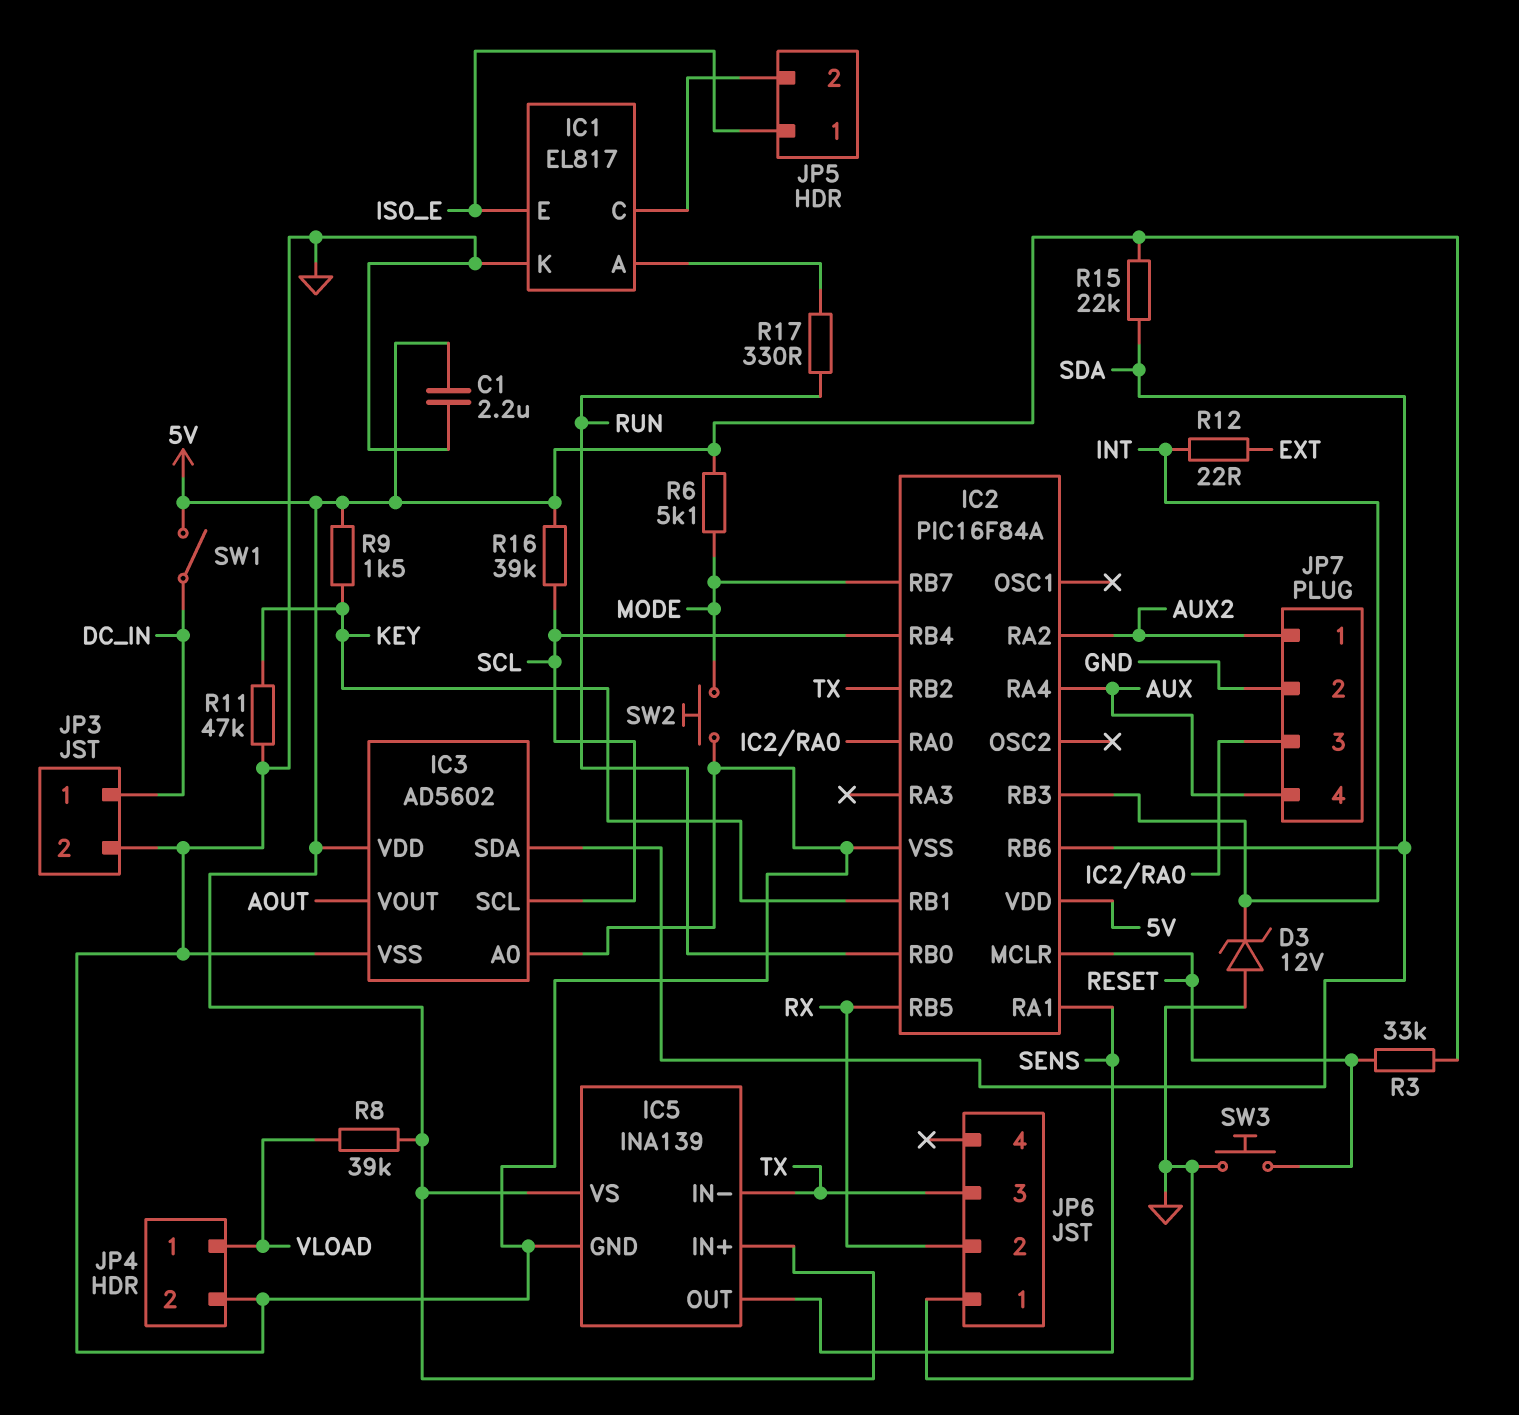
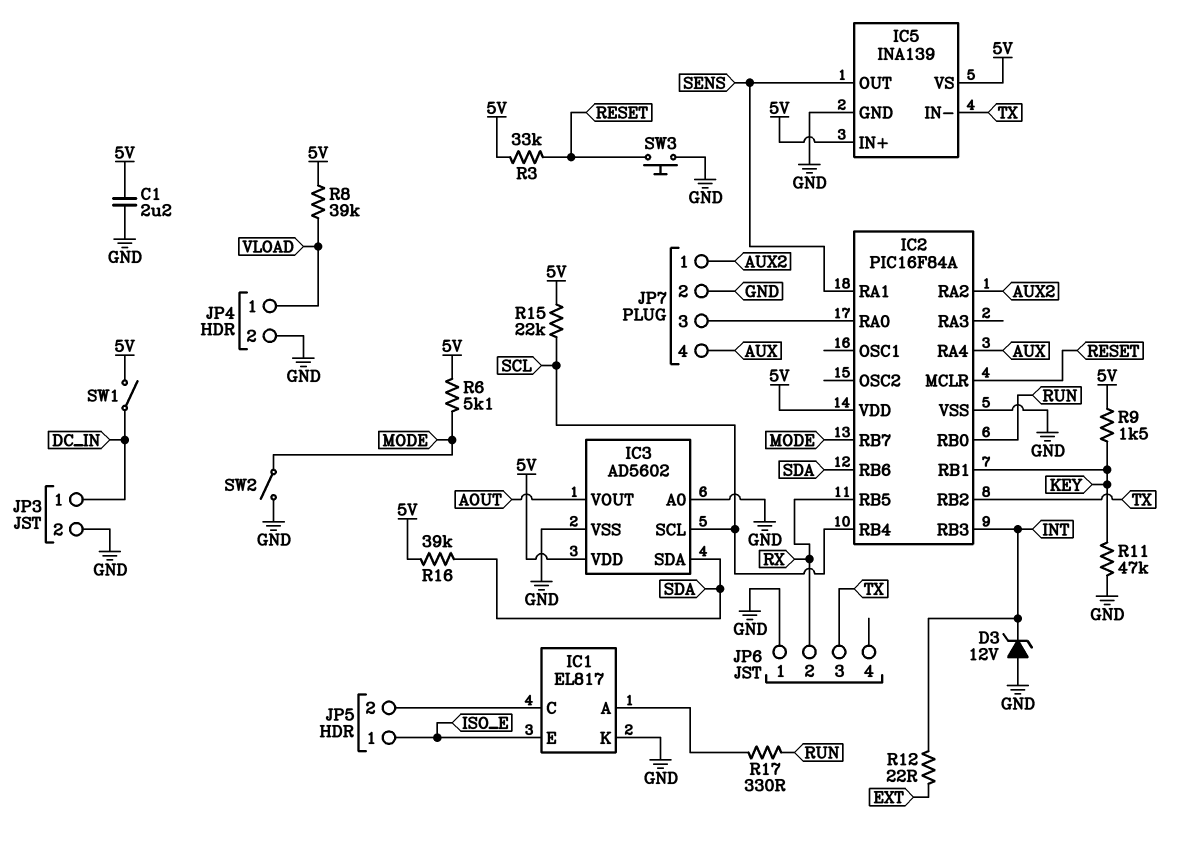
R15: 22k (5V, SDA) -> 22k (5V, SCL)
R16: 39k (5V, SCL) -> 39k (5V, SDA)
SW2: button (GND, MODE) -> switch (GND, MODE)

